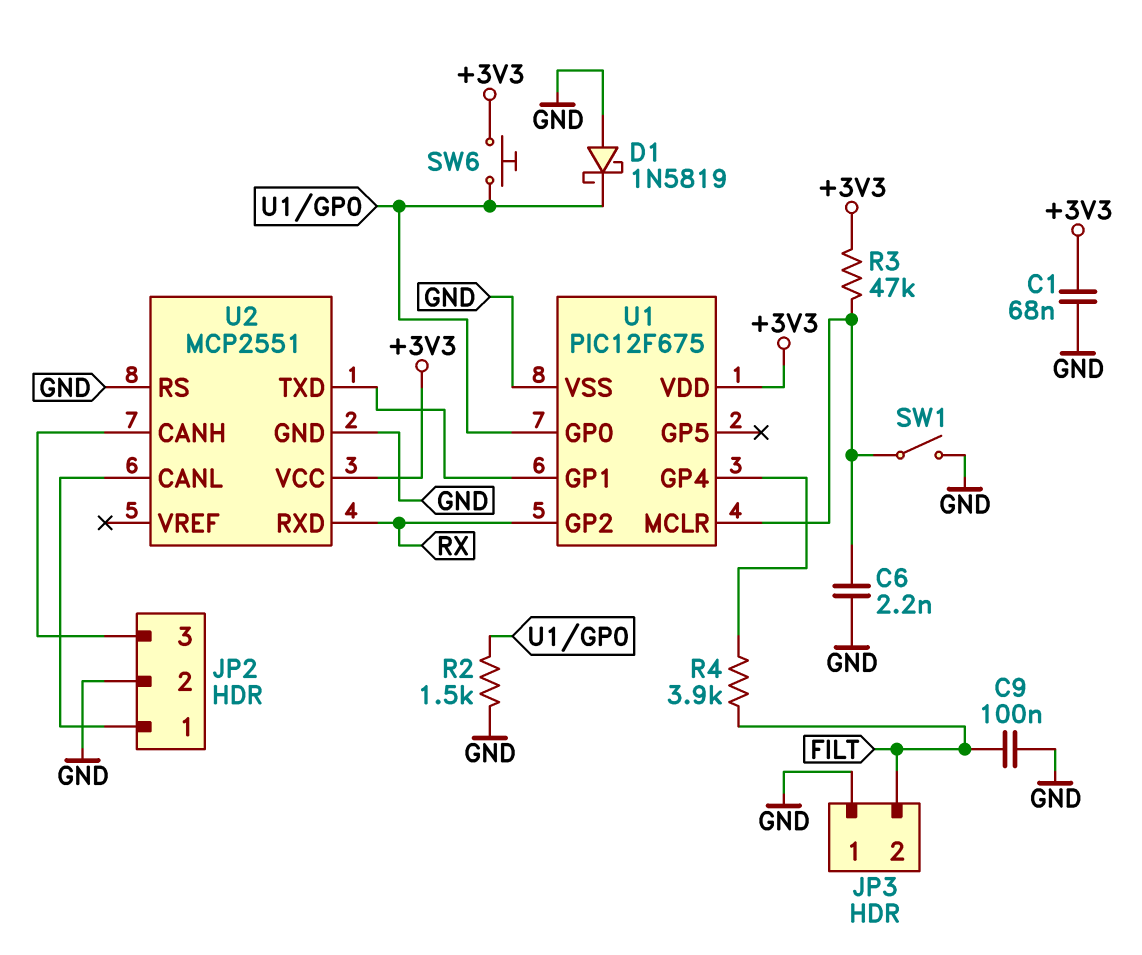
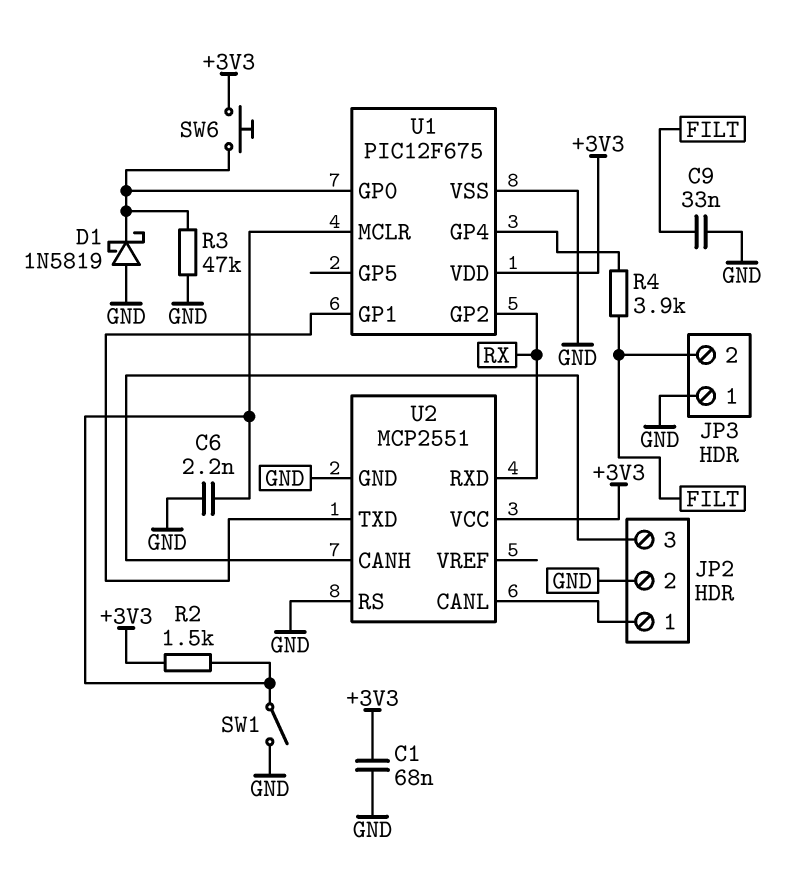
C9: 100nF (FILT, GND) -> 33nF (FILT, GND)
R2: 1.5k (GND, U1/GP0) -> 1.5k (+3V3, U1/MCLR)
R3: 47k (+3V3, U1/MCLR) -> 47k (GND, U1/GP0)

